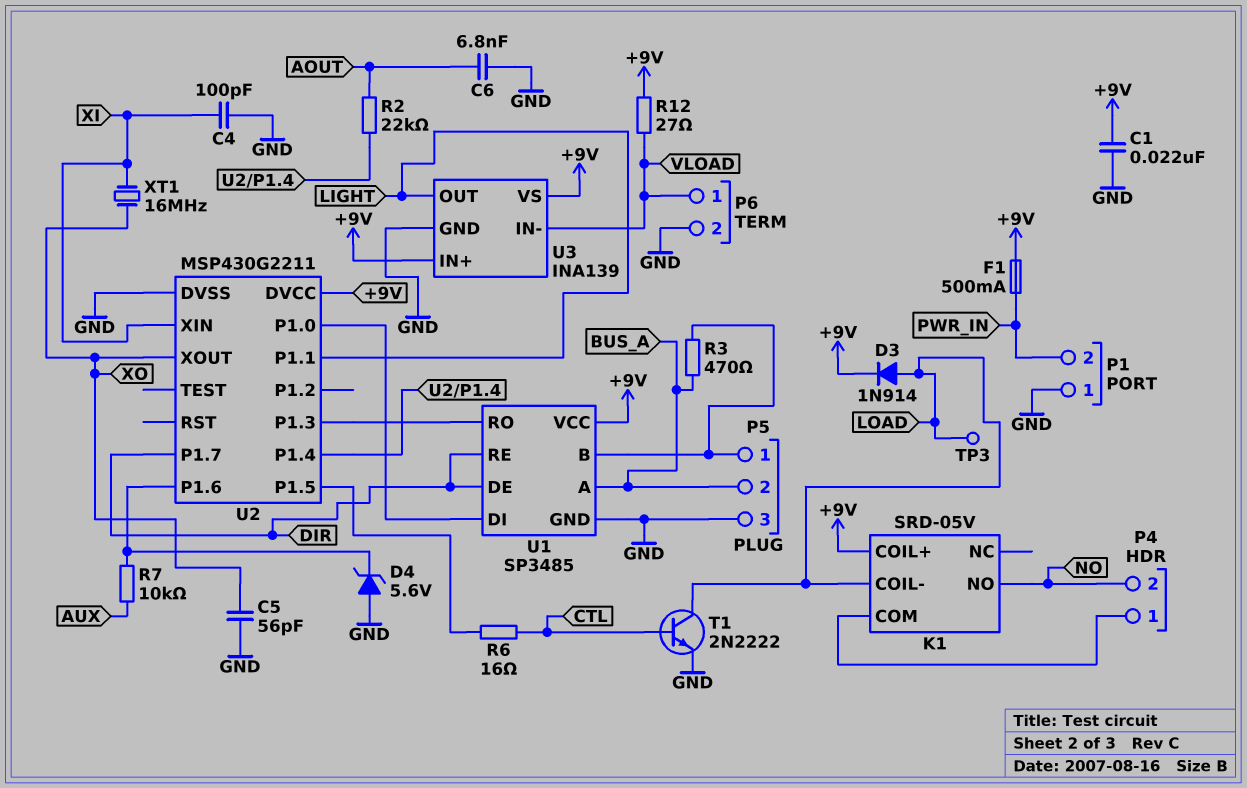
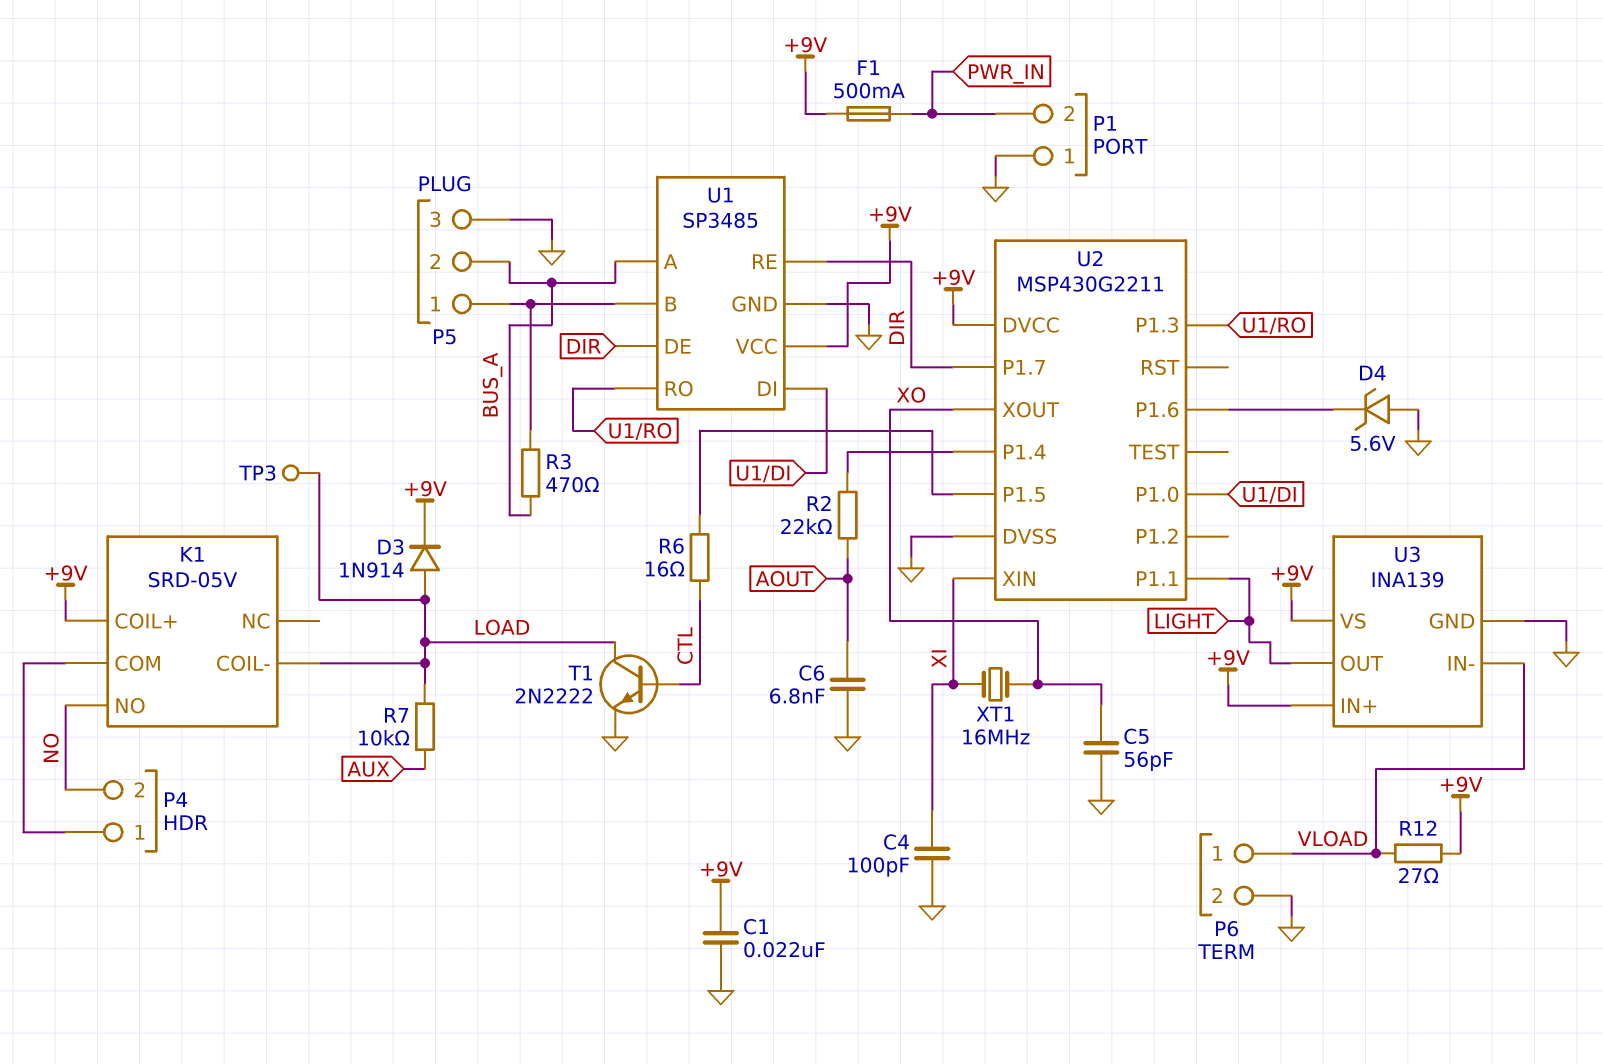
R7: 10k (AUX, U2/P1.6) -> 10k (AUX, LOAD)

